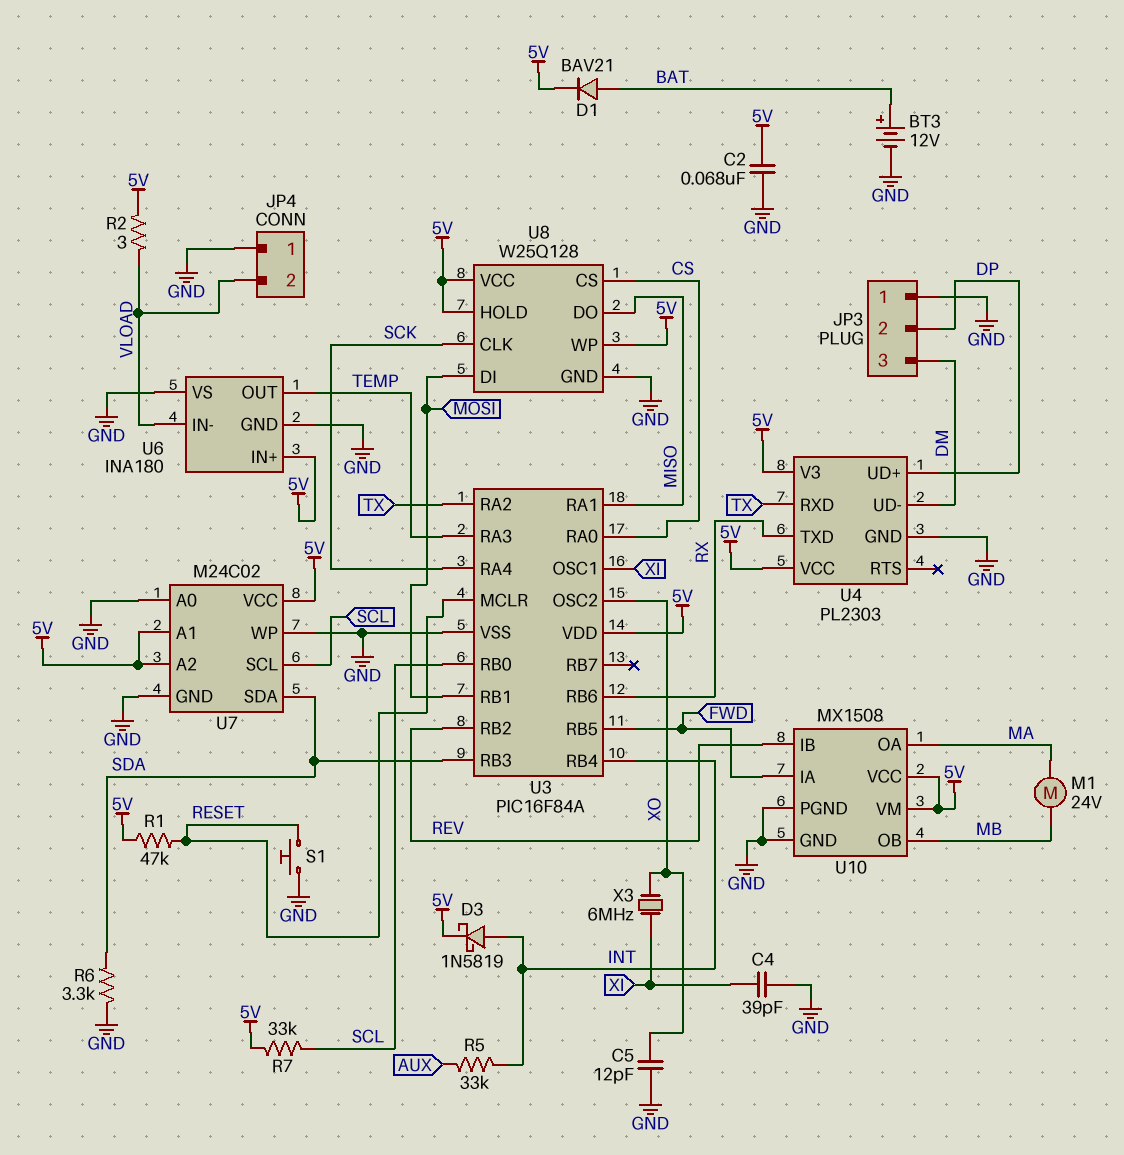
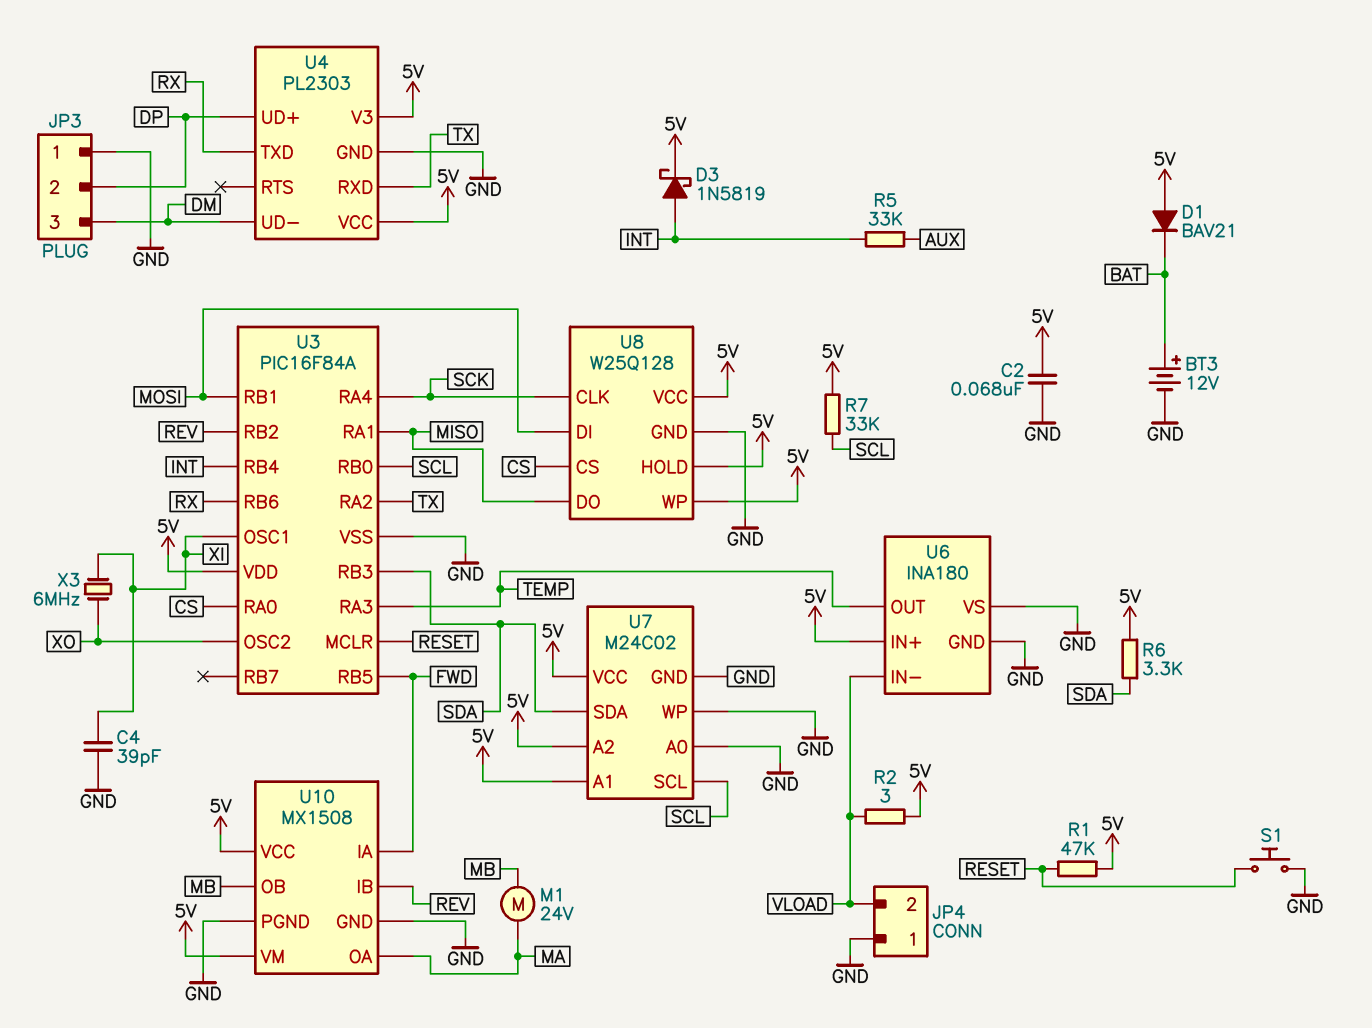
C5: 12pF (GND, XO) -> none
D1: diode BAV21 (A BAT, K 5V) -> diode BAV21 (A 5V, K BAT)
R6: 3.3k (GND, SDA) -> 3.3k (5V, SDA)

